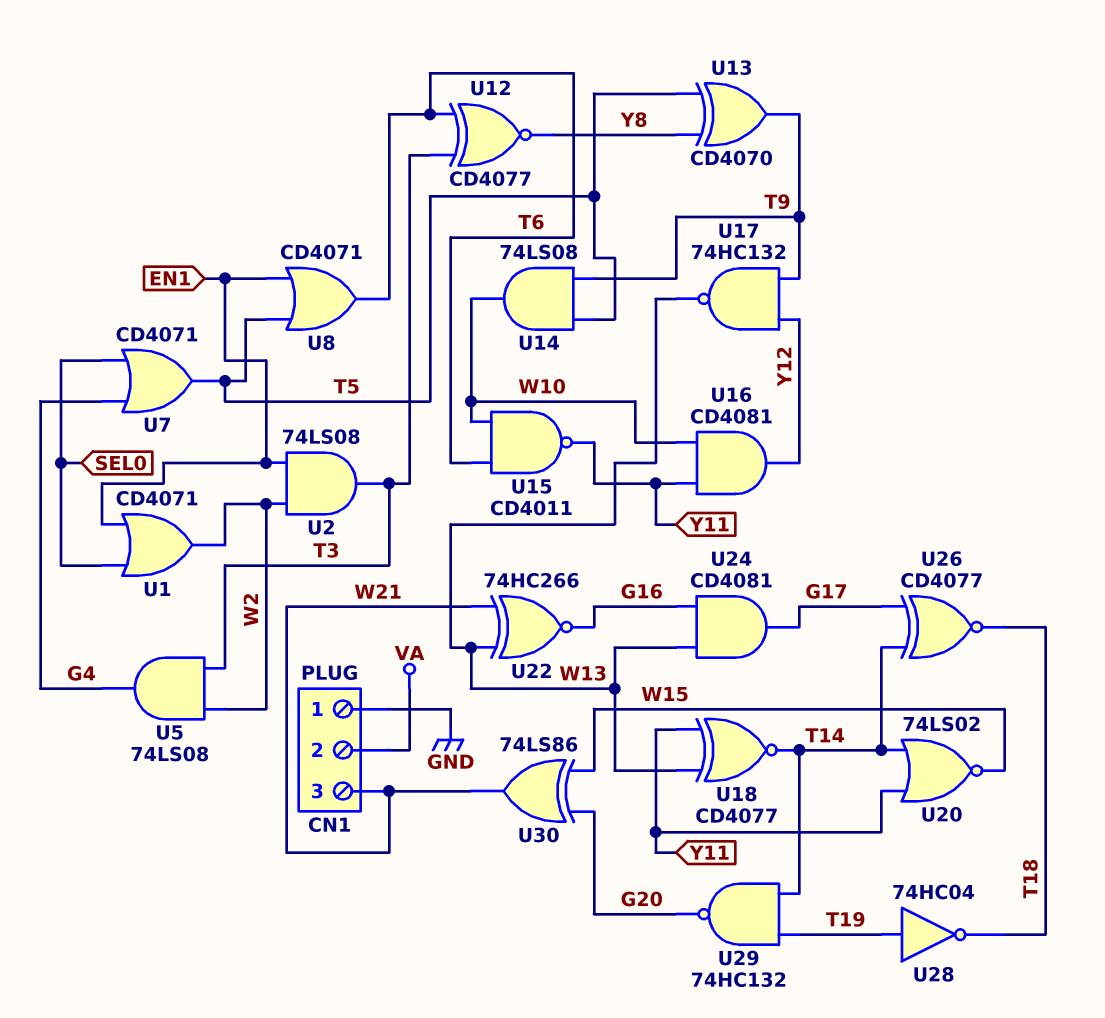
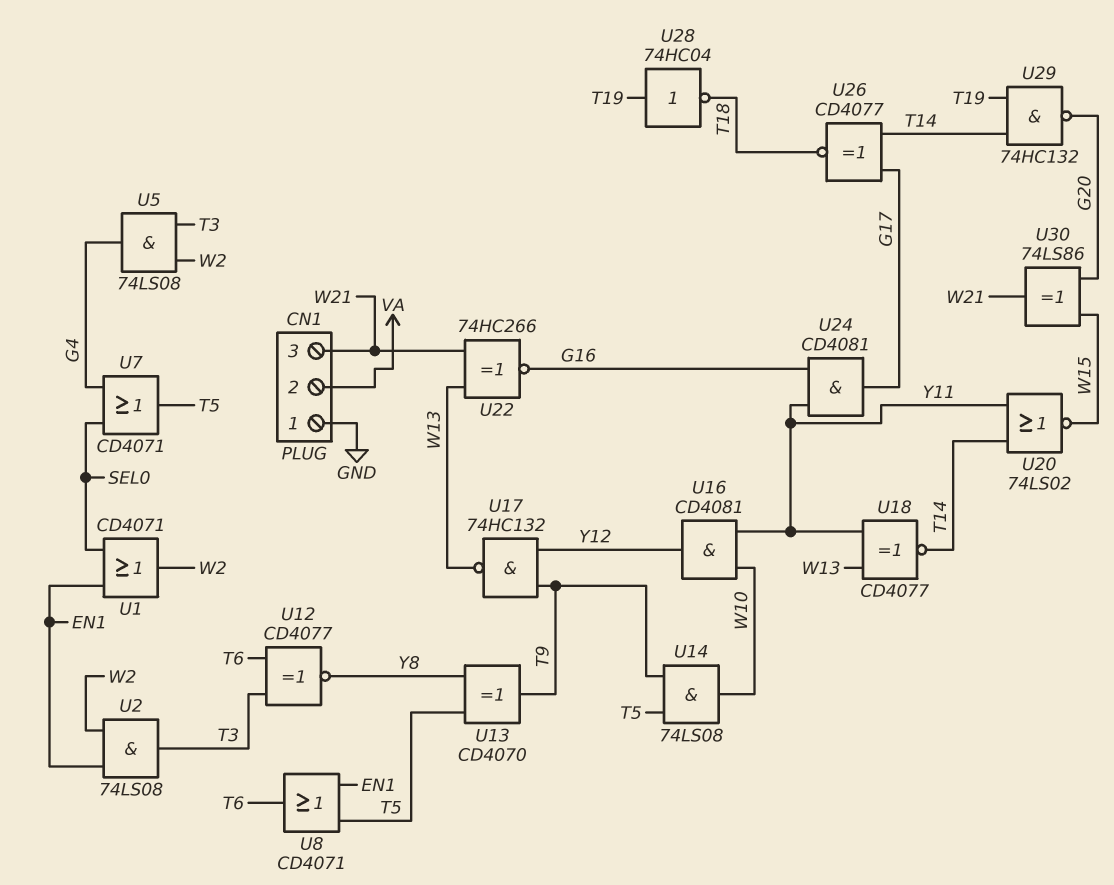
U15: NAND CD4011 (in T6, in W10, out Y11) -> none
U24: AND CD4081 (in G16, in W13, out G17) -> AND CD4081 (in G16, in Y11, out G17)

